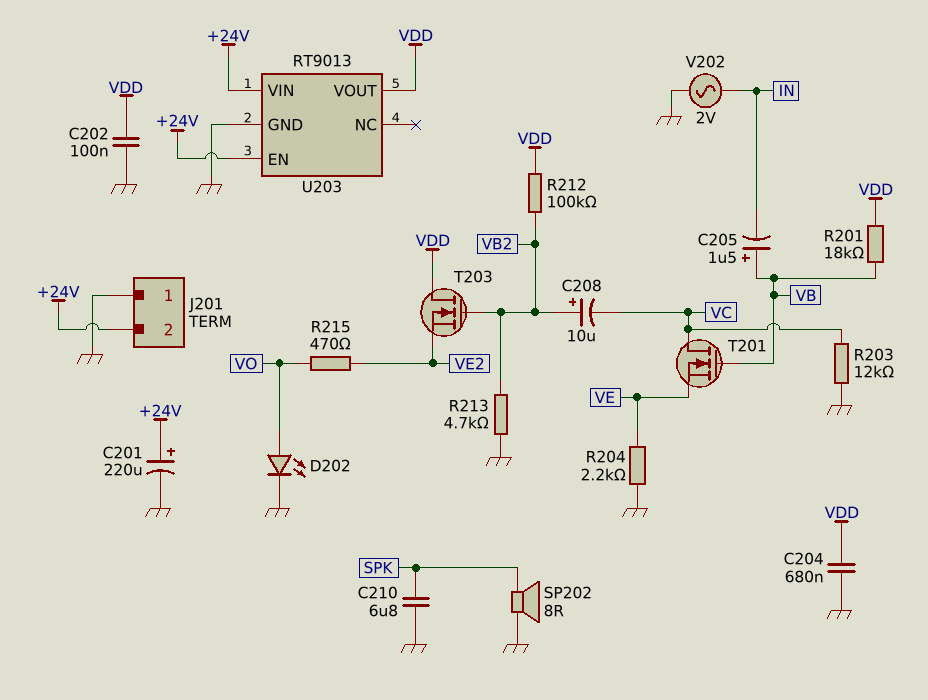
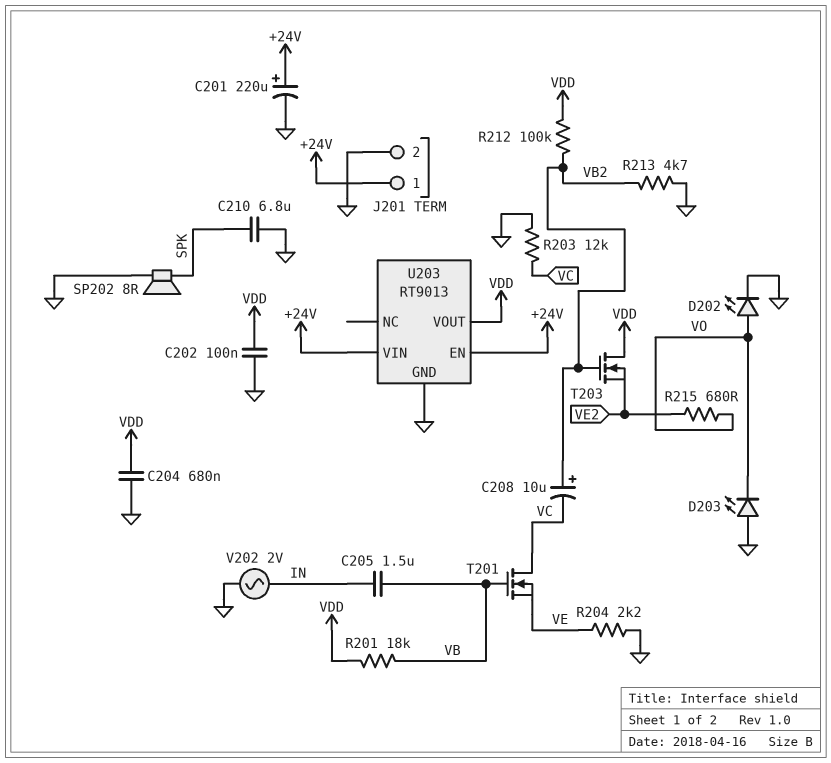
C205: 1.5uF (plus VB, minus IN) -> 1.5uF (IN, VB)
D203: none -> LED (A GND, K VO)
J201 pin 1: GND -> +24V
J201 pin 2: +24V -> GND
R215: 470 (VE2, VO) -> 680 (VE2, VO)

